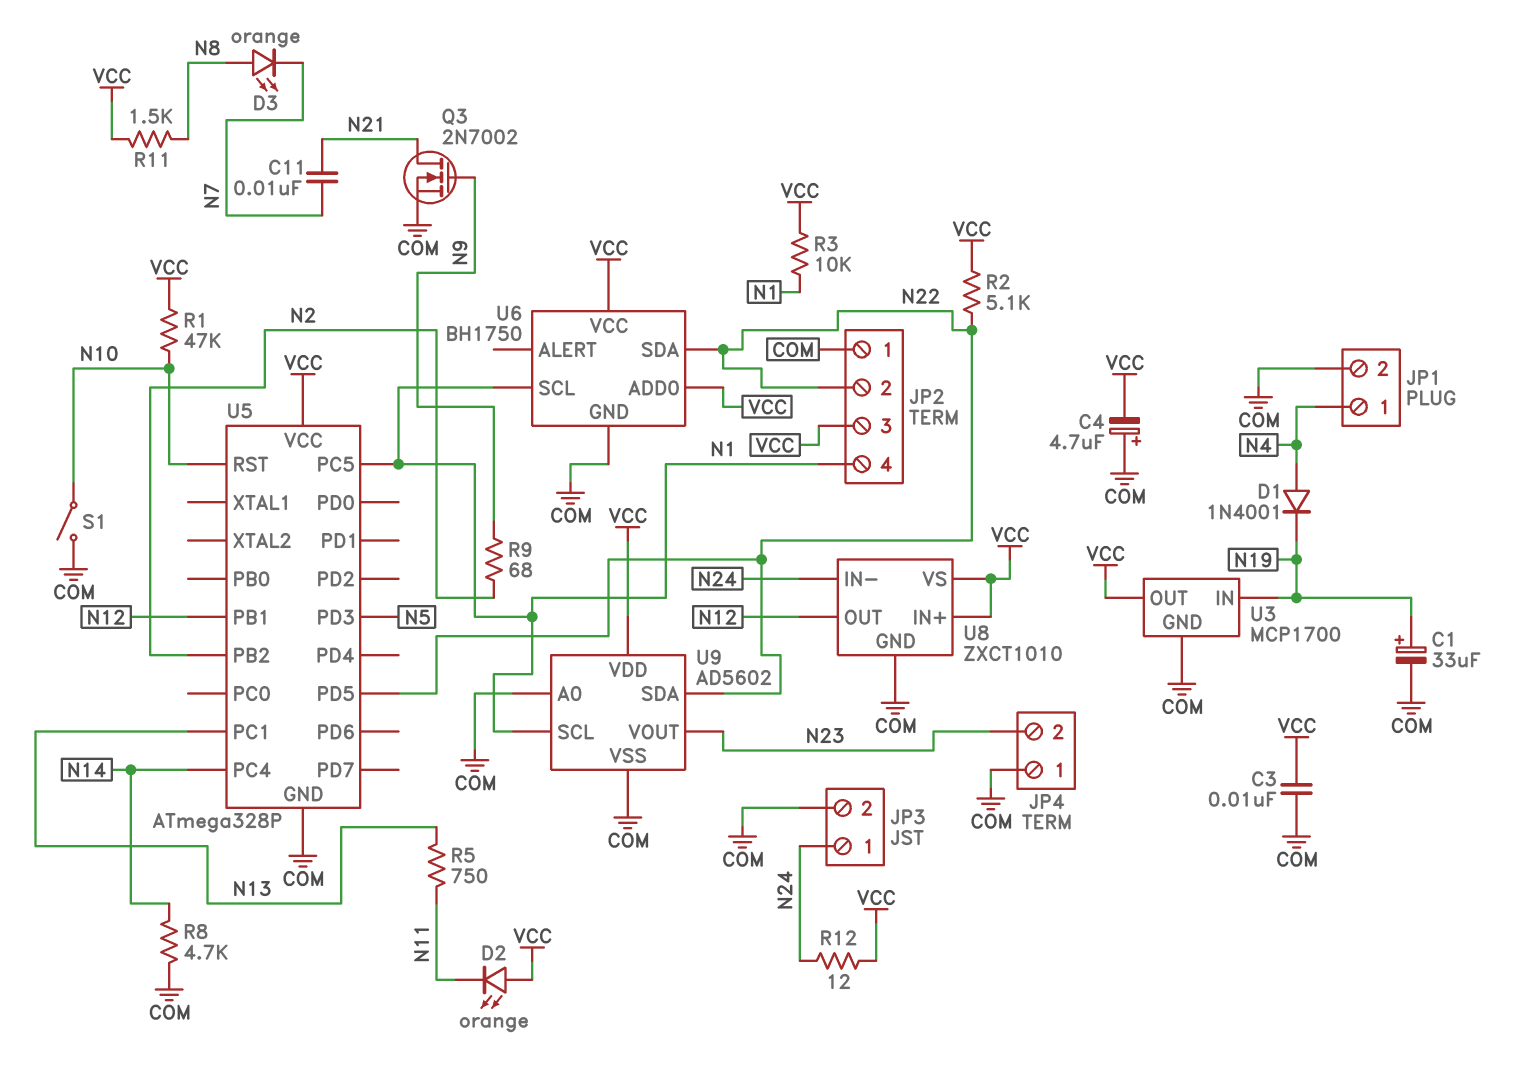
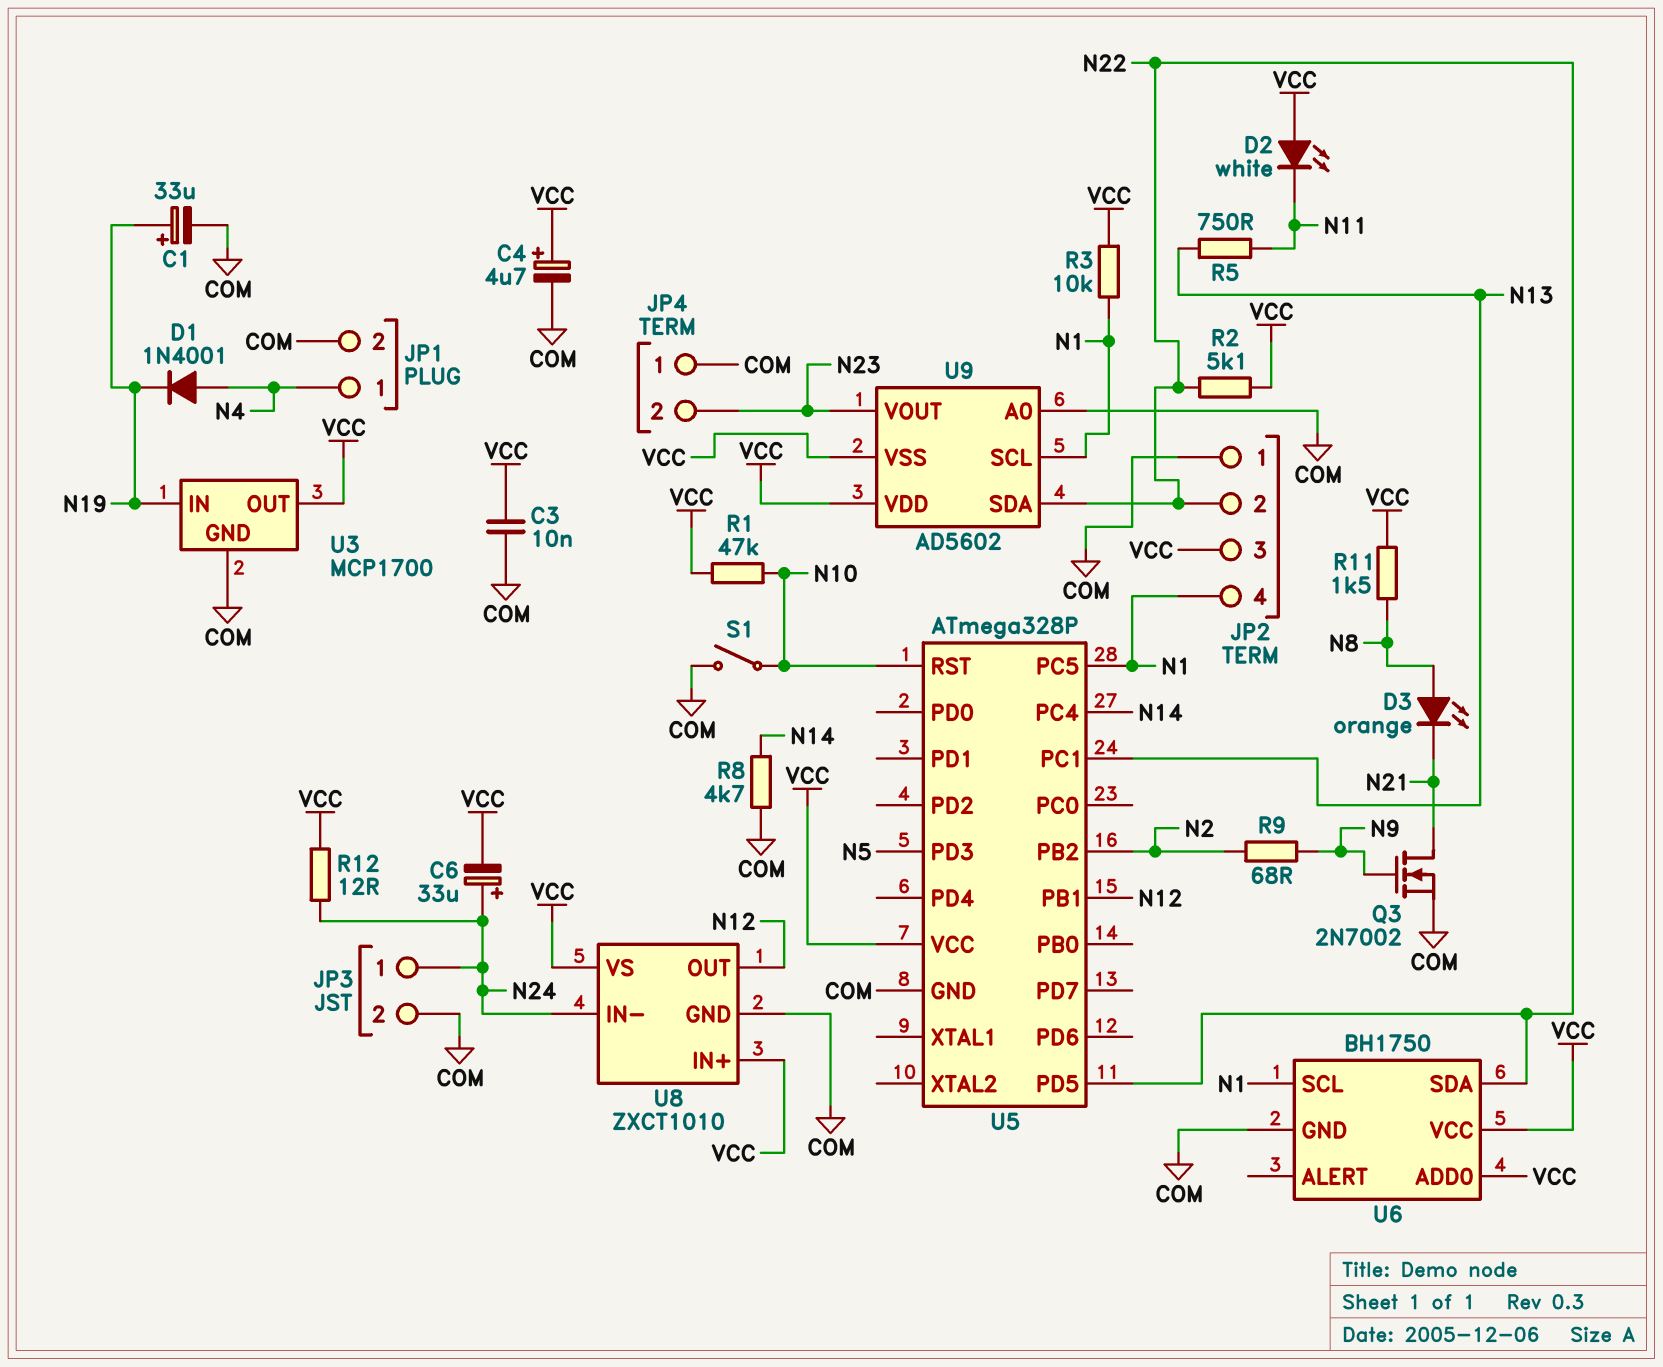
C4: 4.7uF (plus COM, minus VCC) -> 4.7uF (plus VCC, minus COM)
C6: none -> 33uF (plus N24, minus VCC)
C11: 10nF (N7, N21) -> none
D2: LED orange (A VCC, K N11) -> LED white (A VCC, K N11)
D3: LED orange (A N8, K N7) -> LED orange (A N8, K N21)
U9 pin VSS: COM -> VCC

